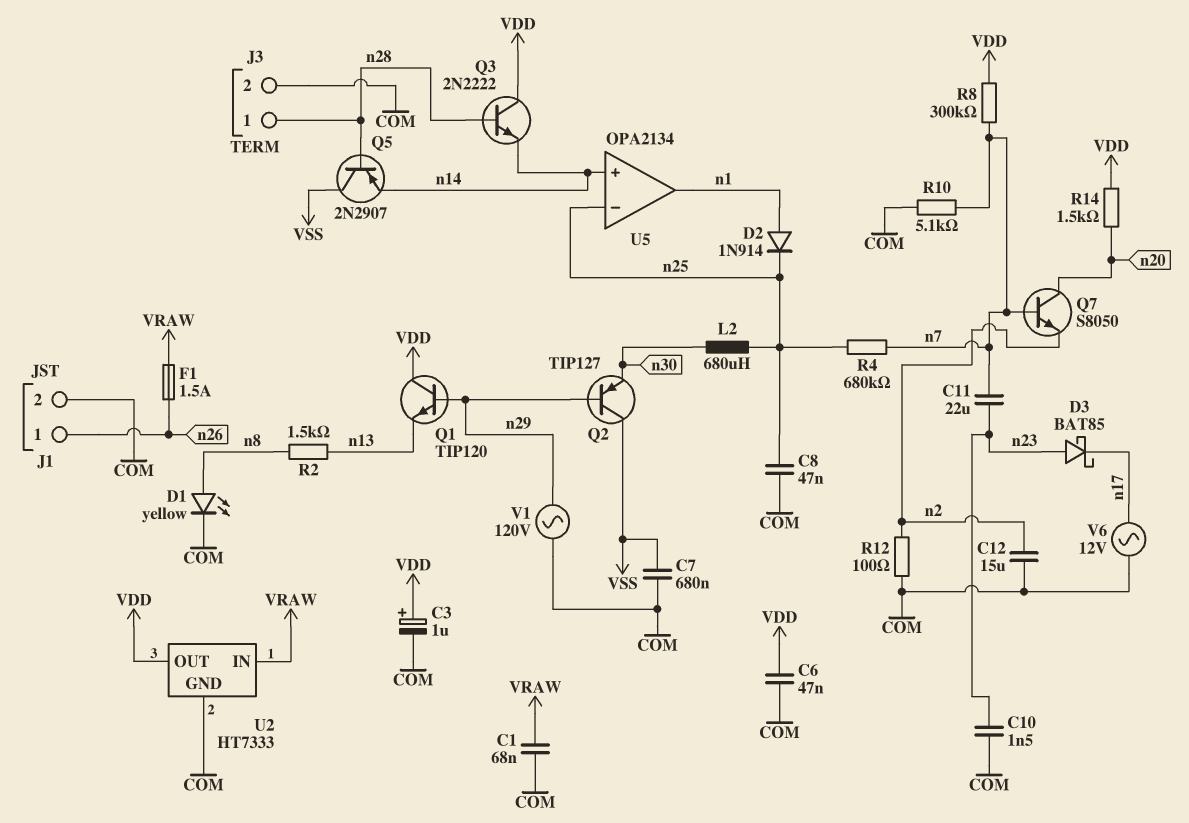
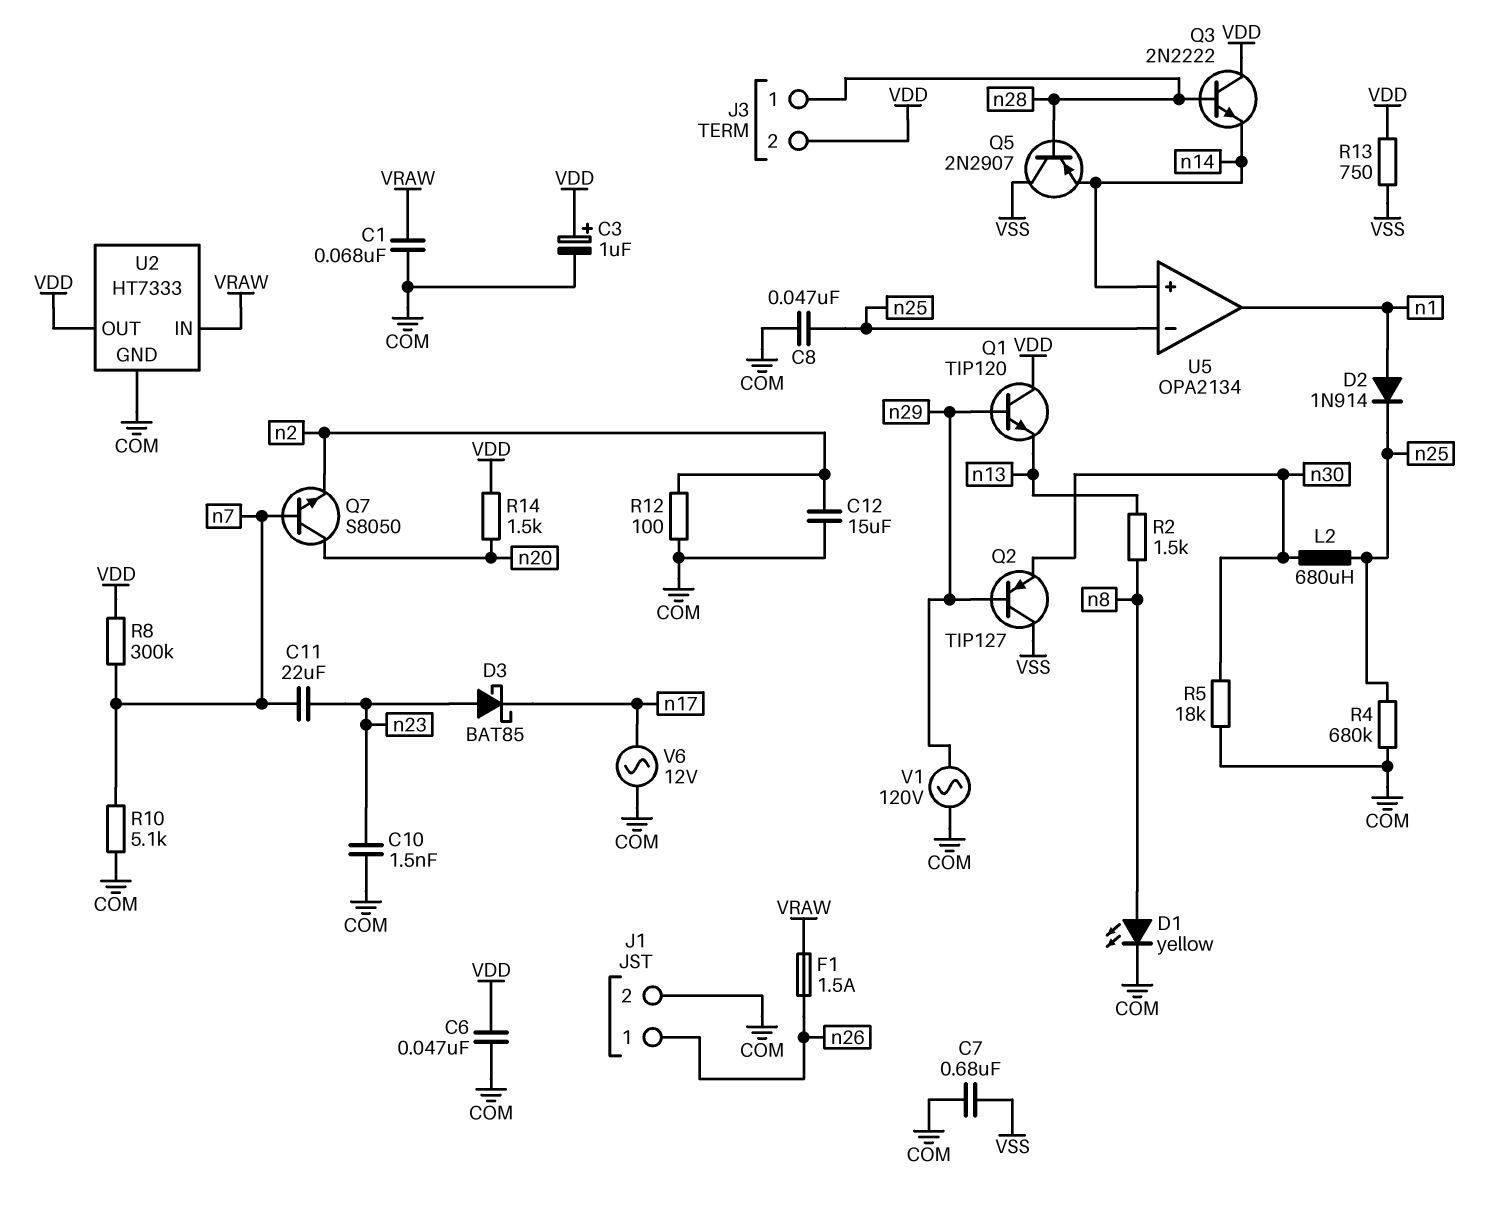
J3 pin 2: COM -> VDD
R4: 680k (n7, n25) -> 680k (COM, n25)
R5: none -> 18k (COM, n30)
R13: none -> 750 (VDD, VSS)

